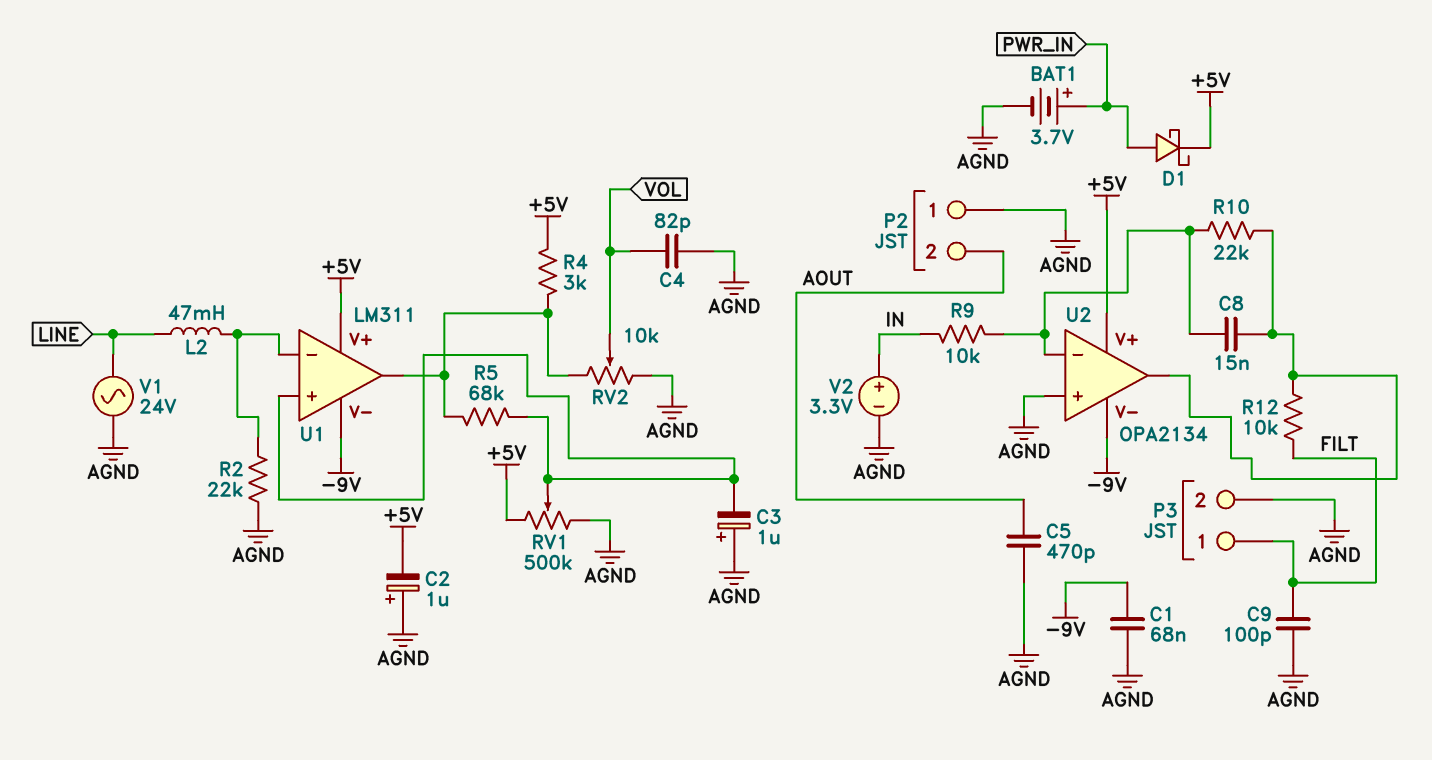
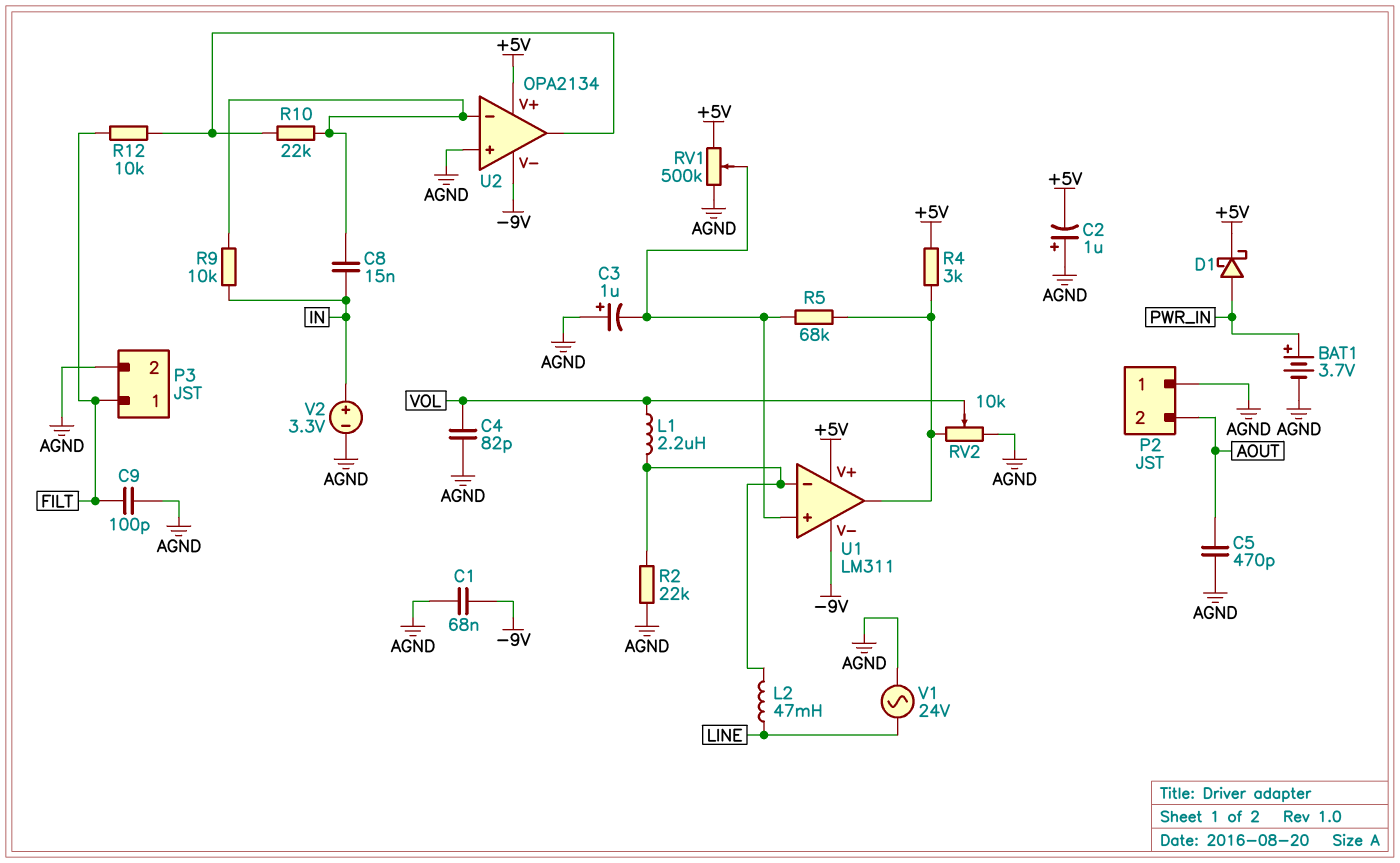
C8: 15nF (U2/in-, U2/out) -> 15nF (IN, U2/in-)
L1: none -> 2.2uH (U1/in-, VOL)

